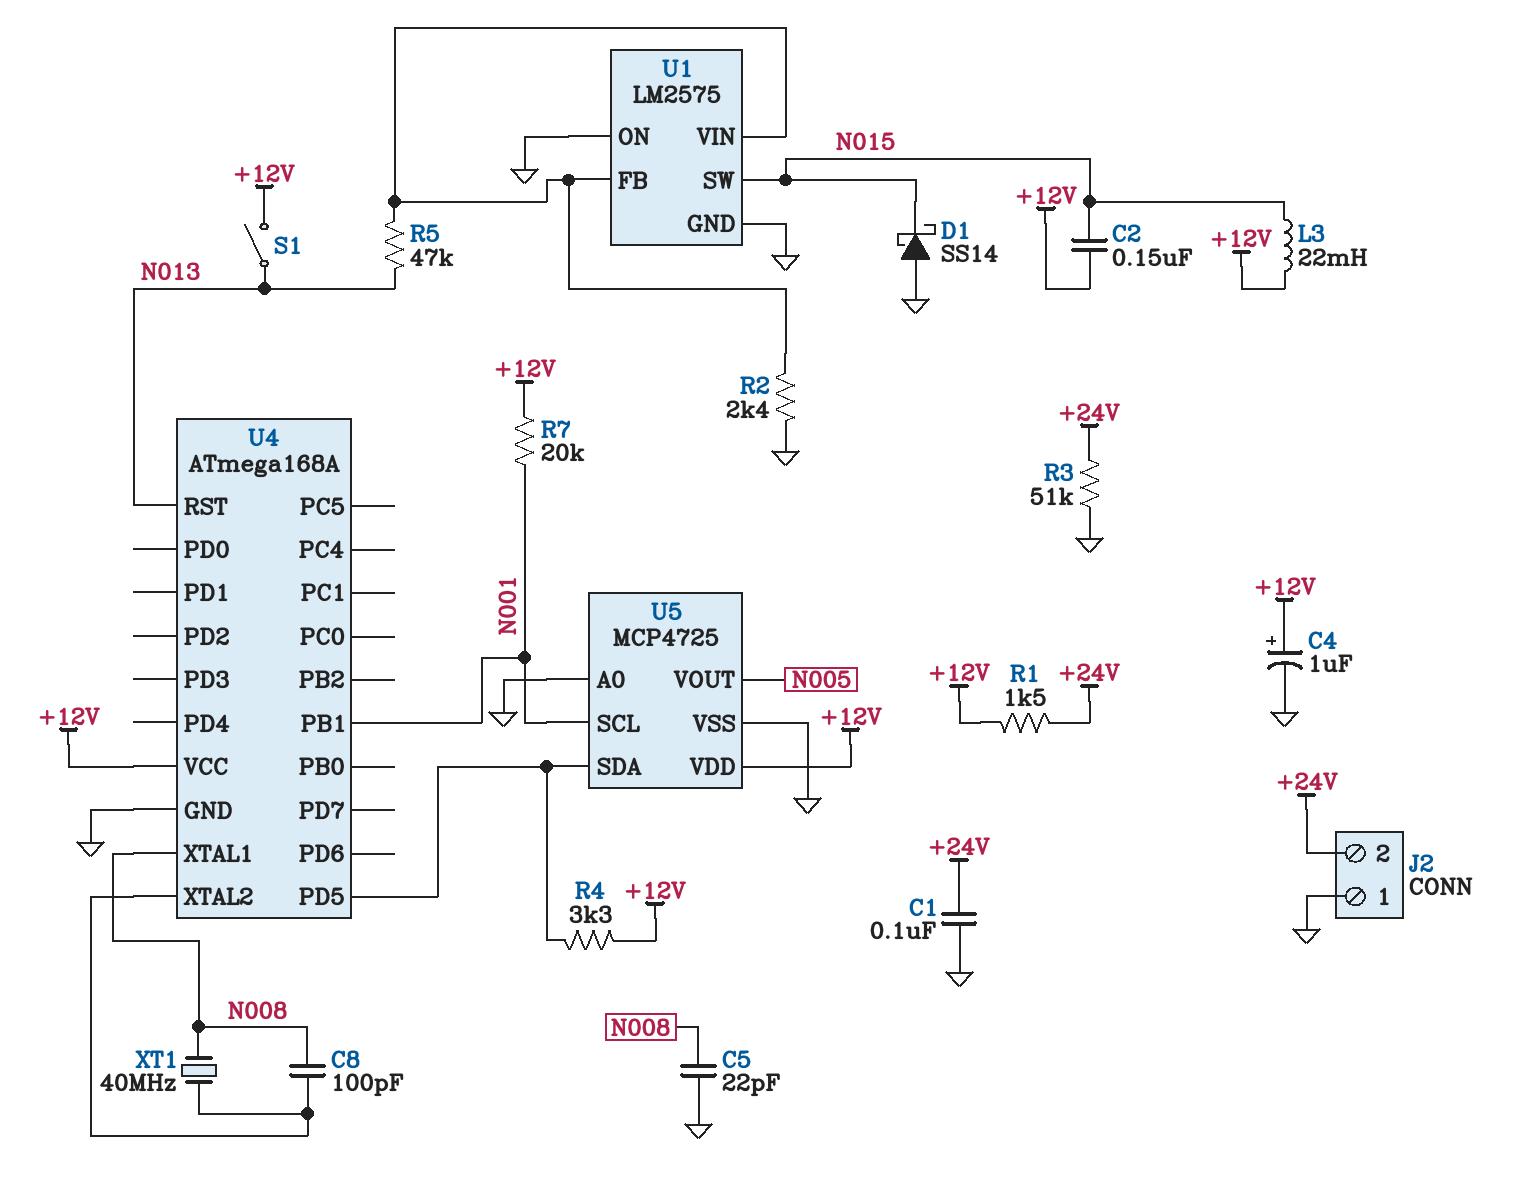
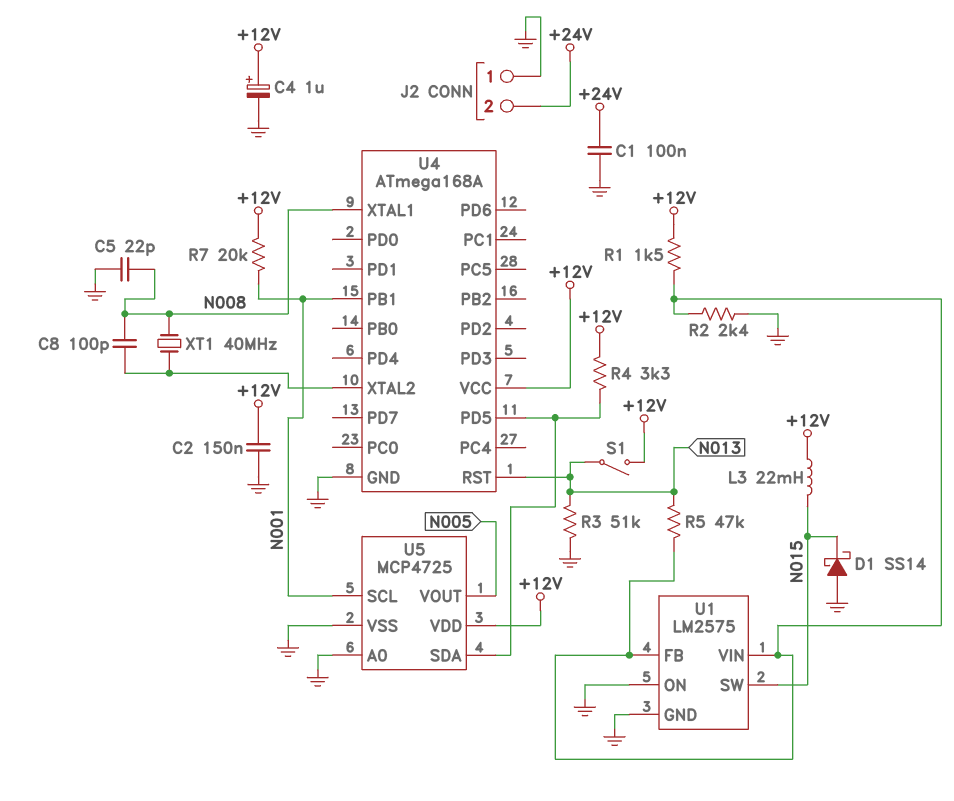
C2: 150nF (+12V, N015) -> 150nF (+12V, GND)
R1: 1.5k (+12V, +24V) -> 1.5k (+12V, U1/FB)
R3: 51k (+24V, GND) -> 51k (GND, N013)

